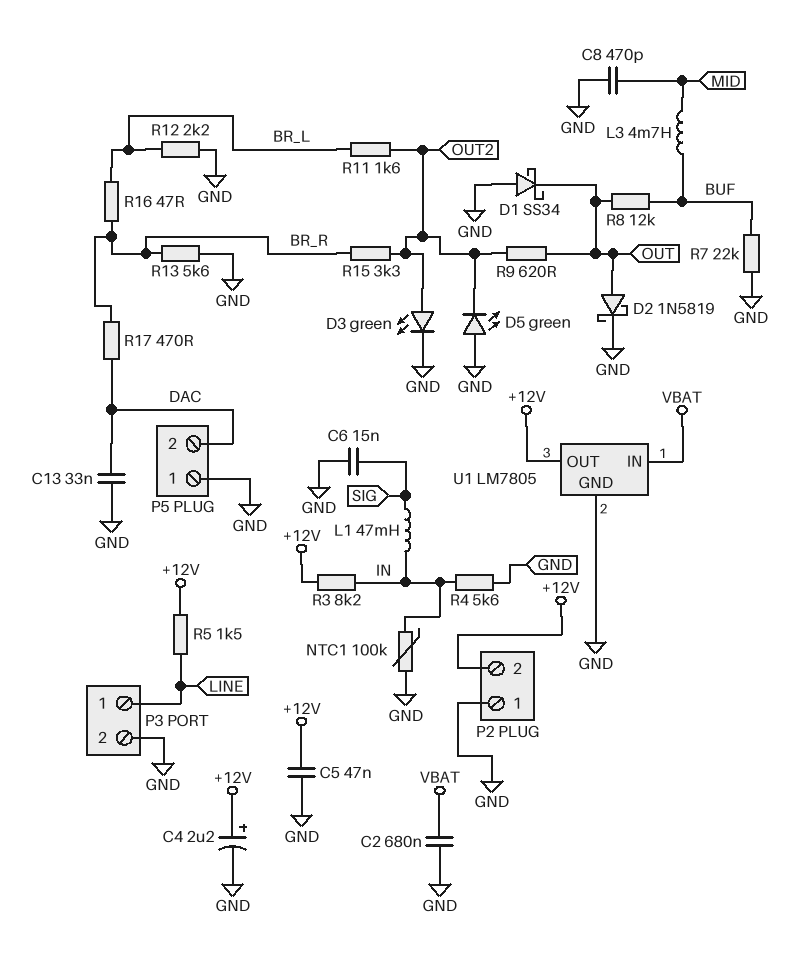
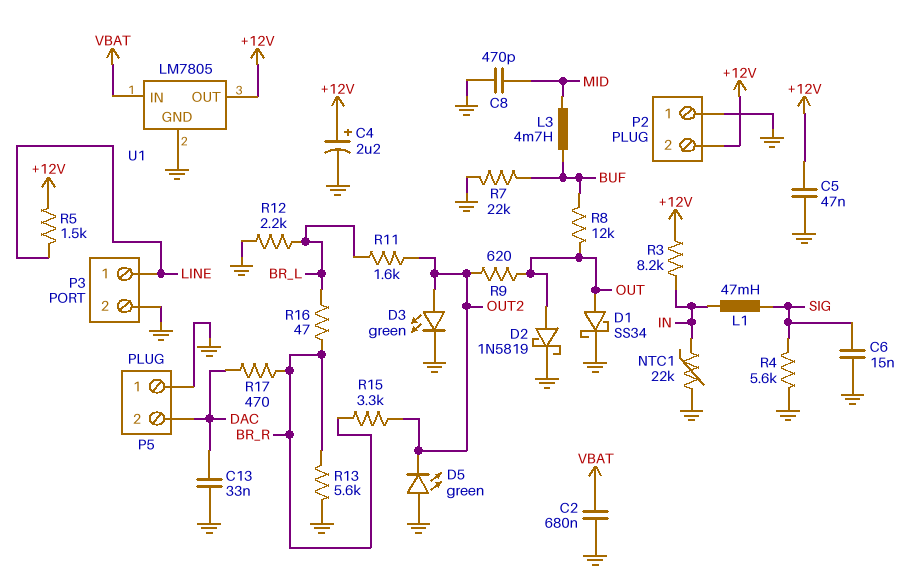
D1: schottky SS34 (A GND, K OUT) -> schottky SS34 (A OUT, K GND)
NTC1: 100k (GND, IN) -> 22k (GND, IN)
R4: 5.6k (GND, IN) -> 5.6k (GND, SIG)

